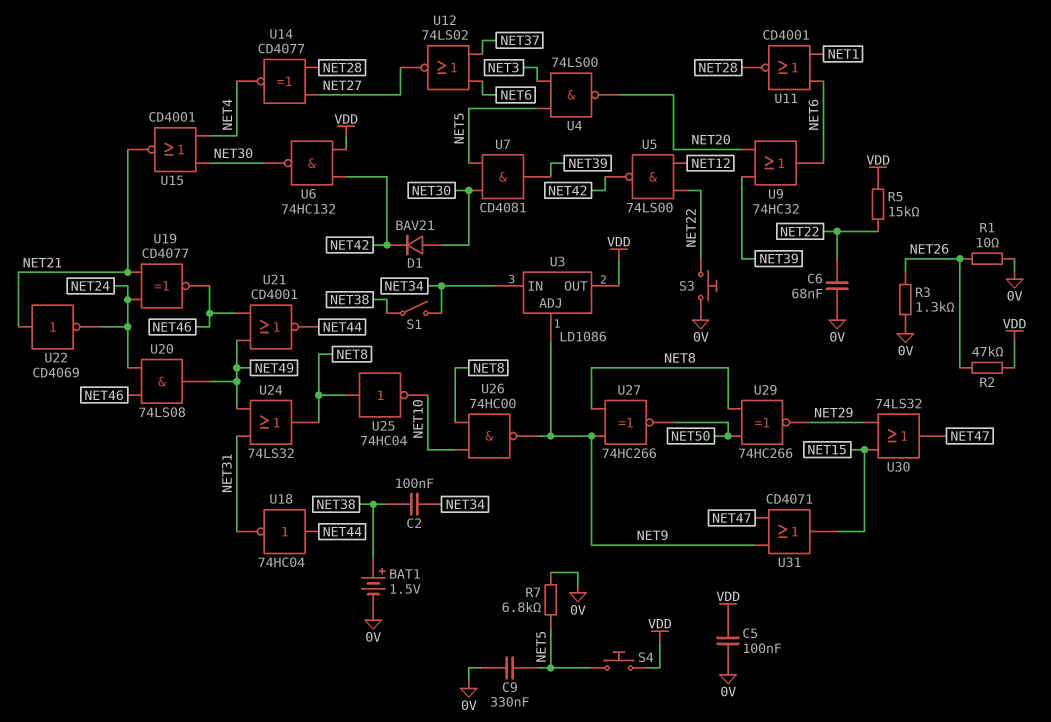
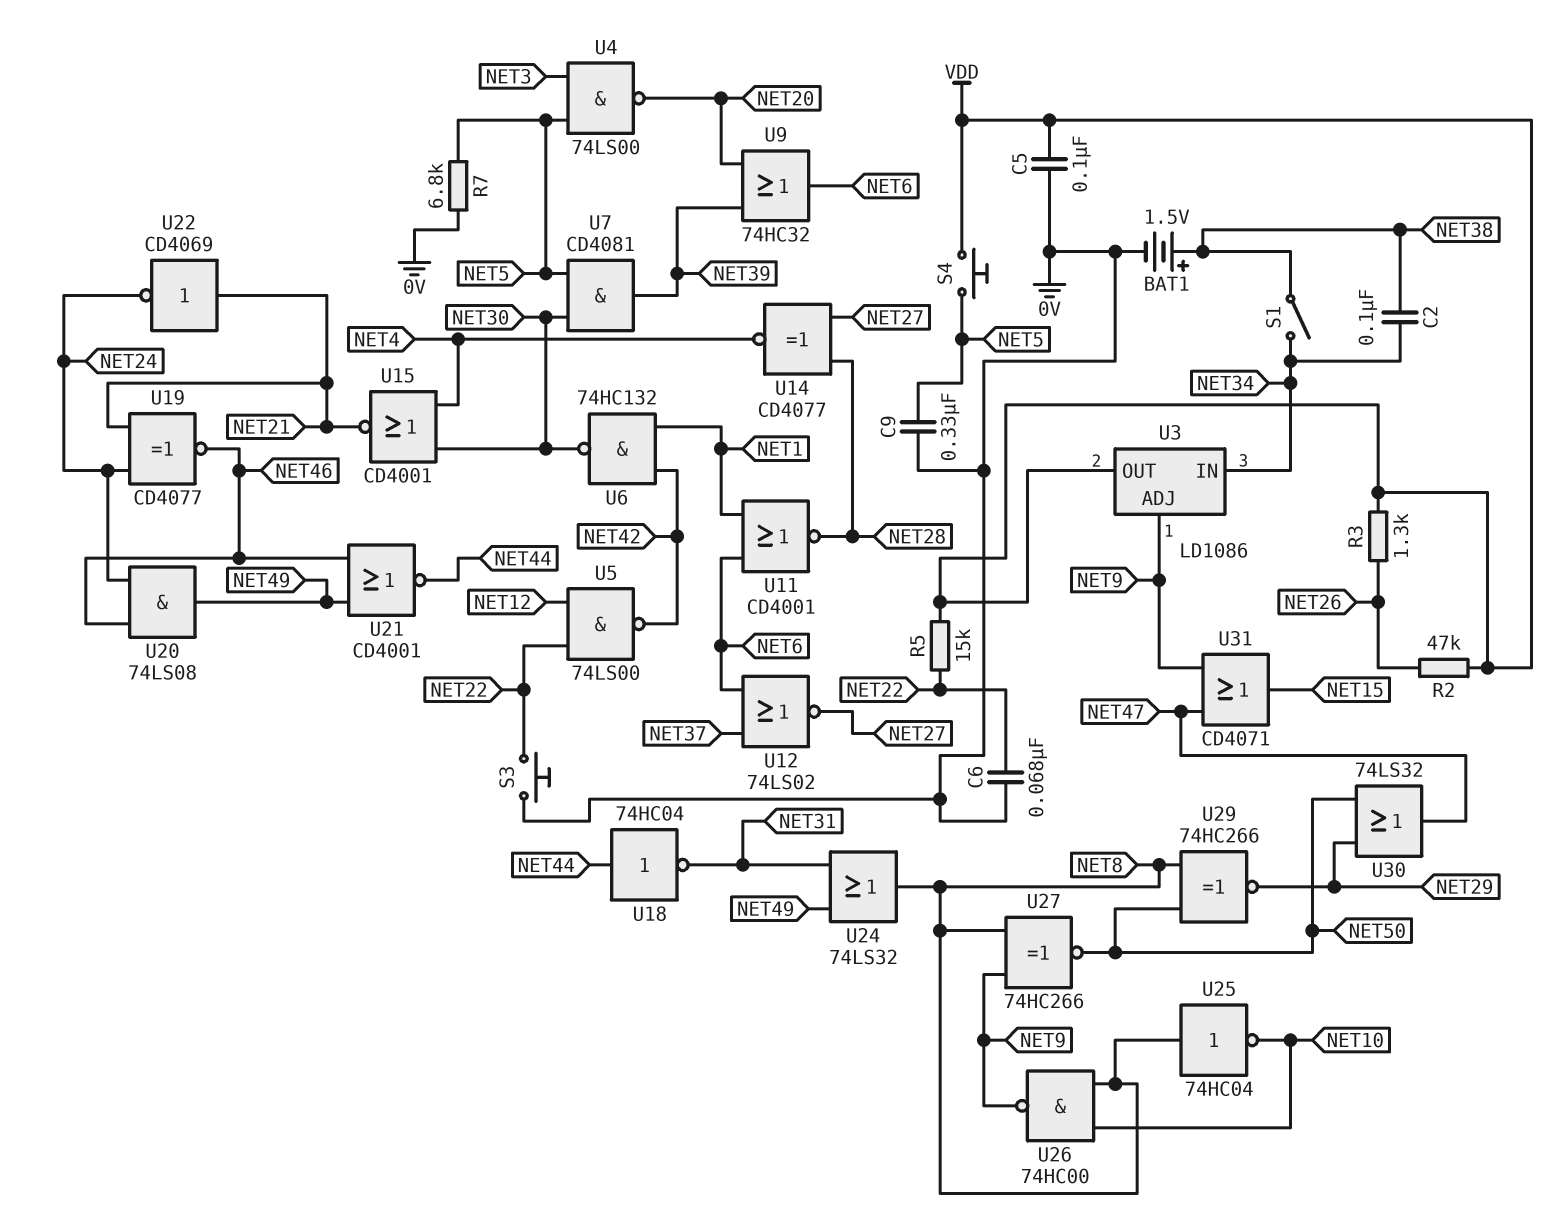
D1: diode BAV21 (A NET30, K NET42) -> none
R1: 10 (0V, NET26) -> none
R3: 1.3k (0V, NET26) -> 1.3k (NET26, VDD)
U6: NAND 74HC132 (in NET42, in VDD, out NET30) -> NAND 74HC132 (in NET1, in NET42, out NET30)
U30: OR 74LS32 (in NET15, in NET29, out NET47) -> OR 74LS32 (in NET29, in NET50, out NET47)

